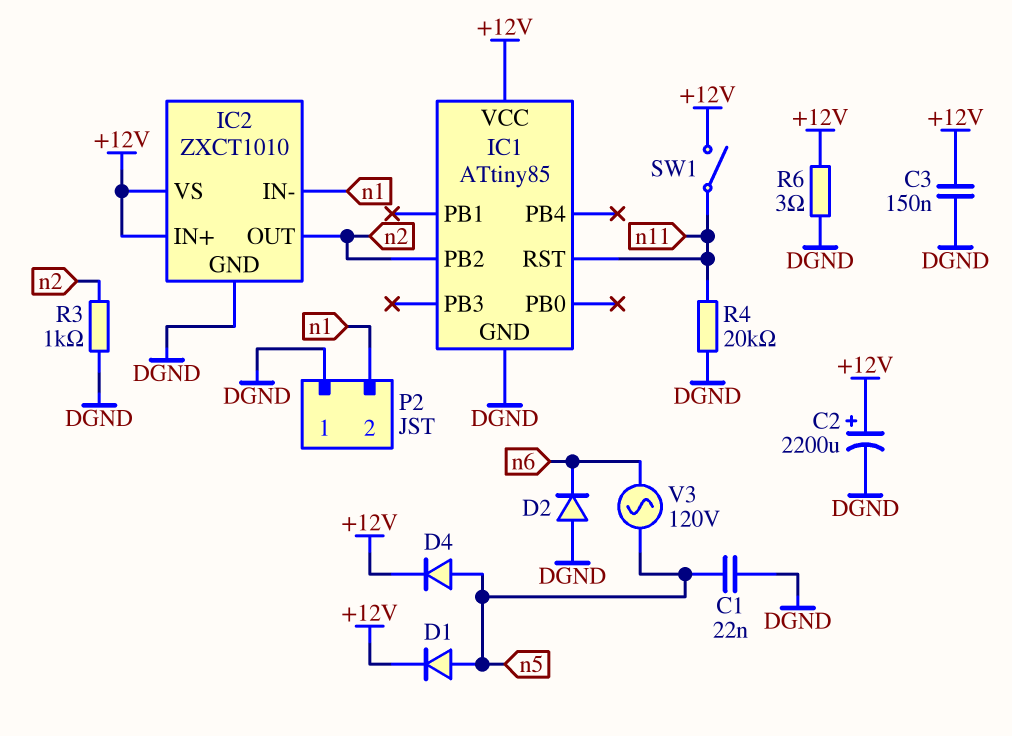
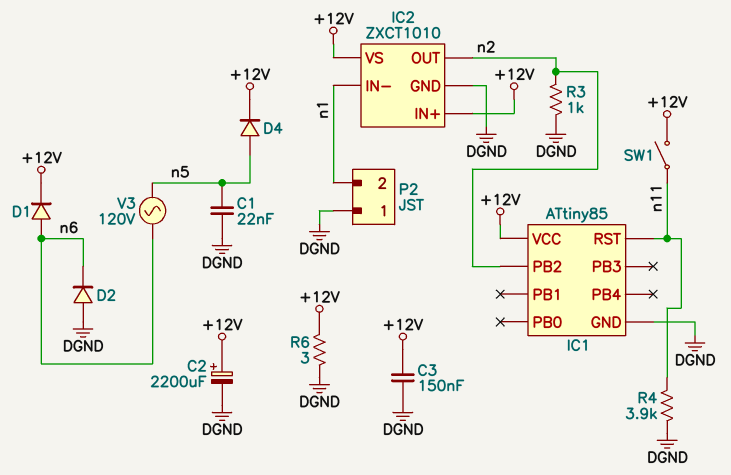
D1: diode (A n5, K +12V) -> diode (A n6, K +12V)
R4: 20k (DGND, n11) -> 3.9k (DGND, n11)

